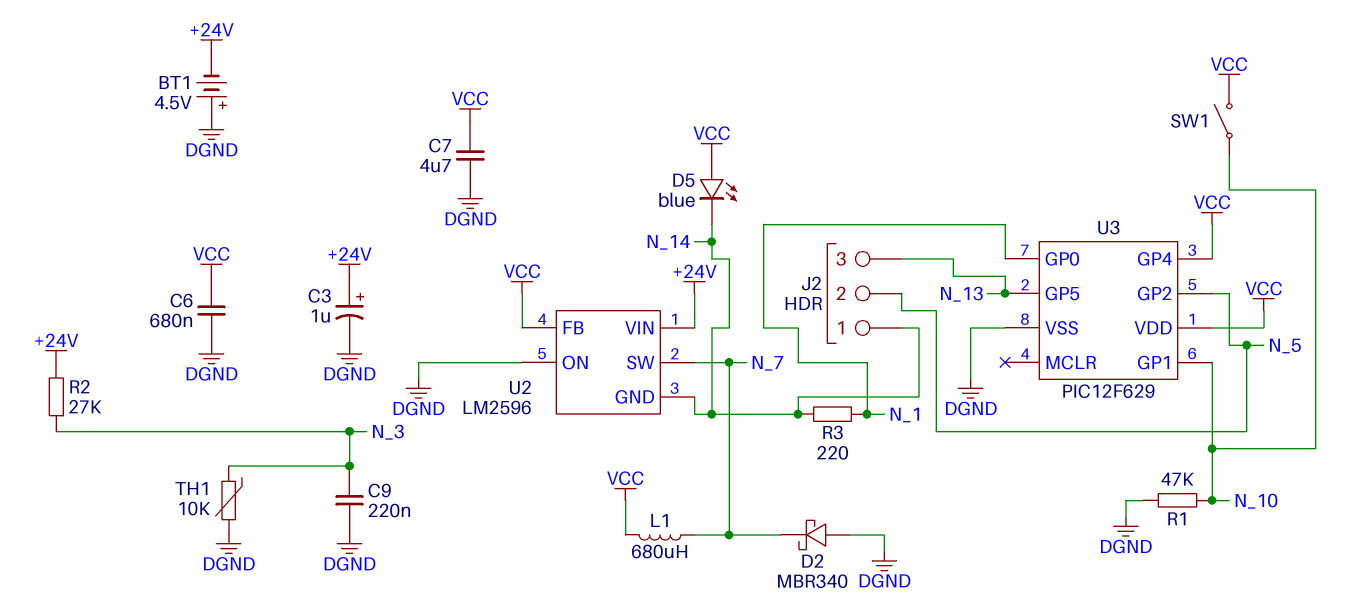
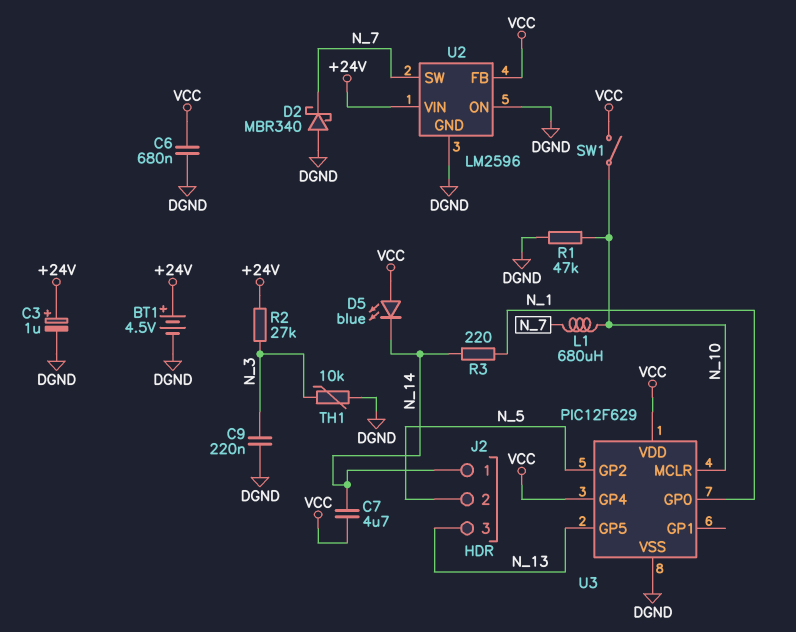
BT1: 4.5V (plus DGND, minus +24V) -> 4.5V (plus +24V, minus DGND)
C7: 4.7uF (DGND, VCC) -> 4.7uF (N_14, VCC)
L1: 680uH (N_7, VCC) -> 680uH (N_7, N_10)
U2 pin GND: N_14 -> DGND
U3 pin GP1: N_10 -> none
U3 pin MCLR: none -> N_10

